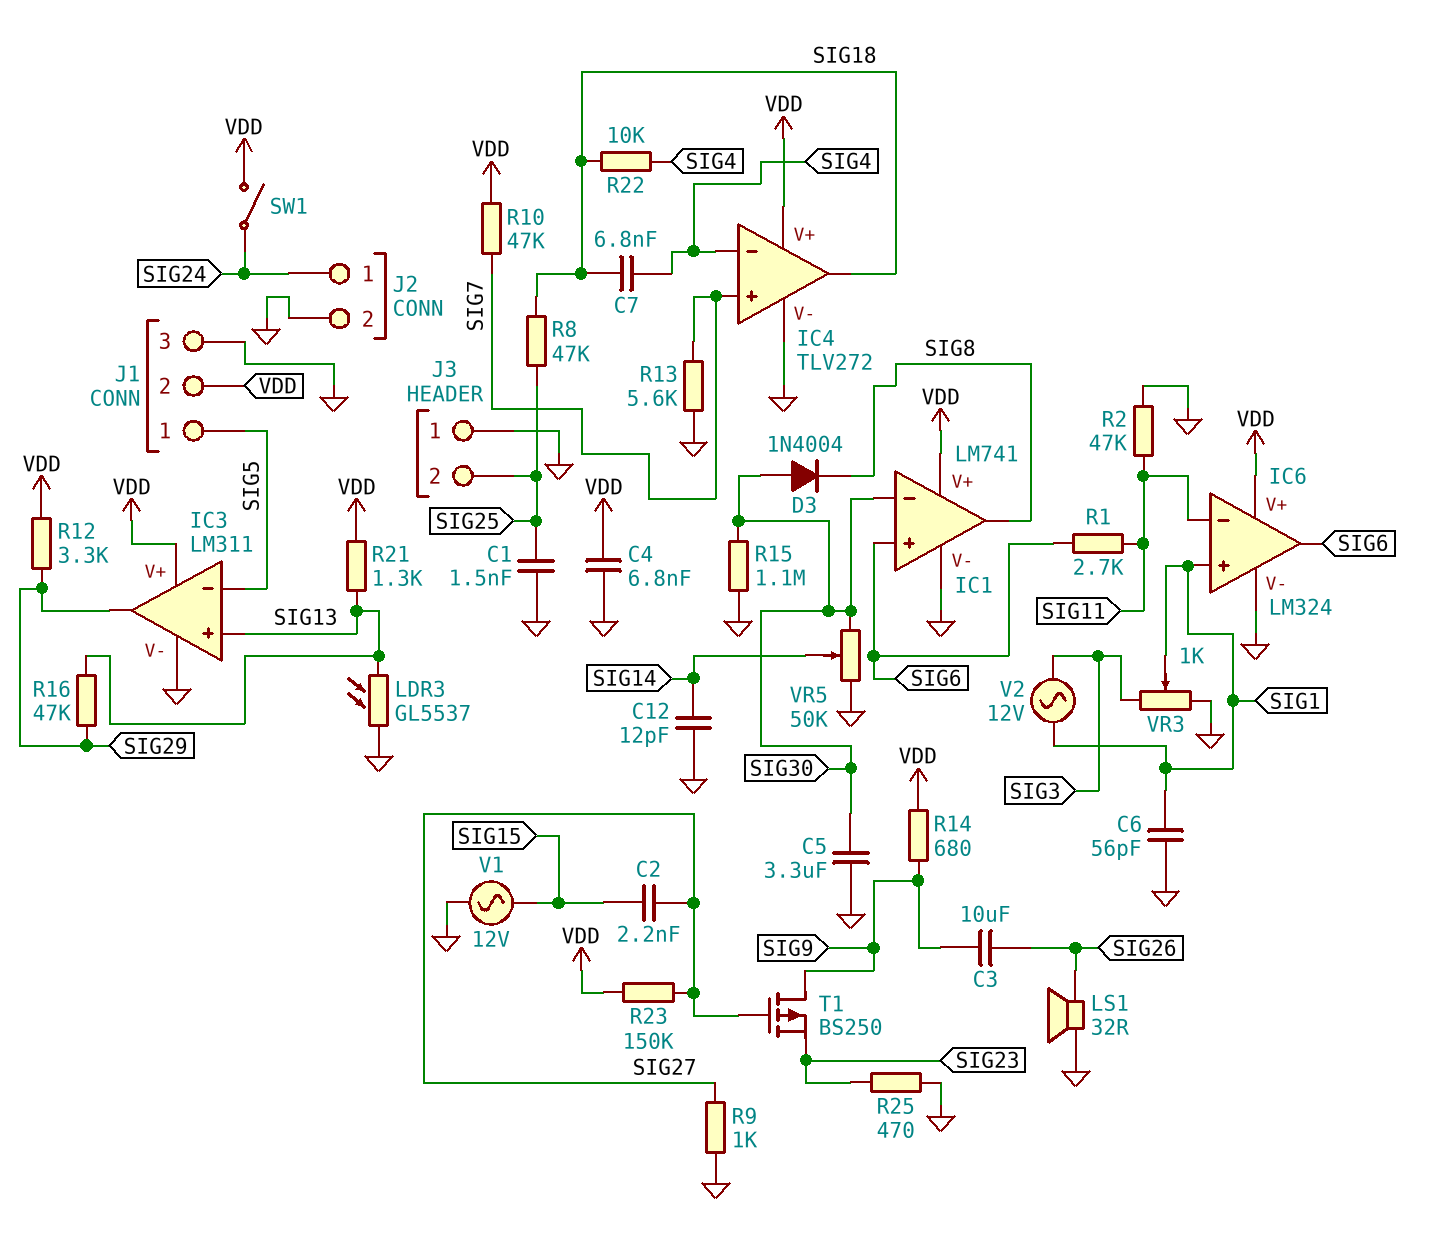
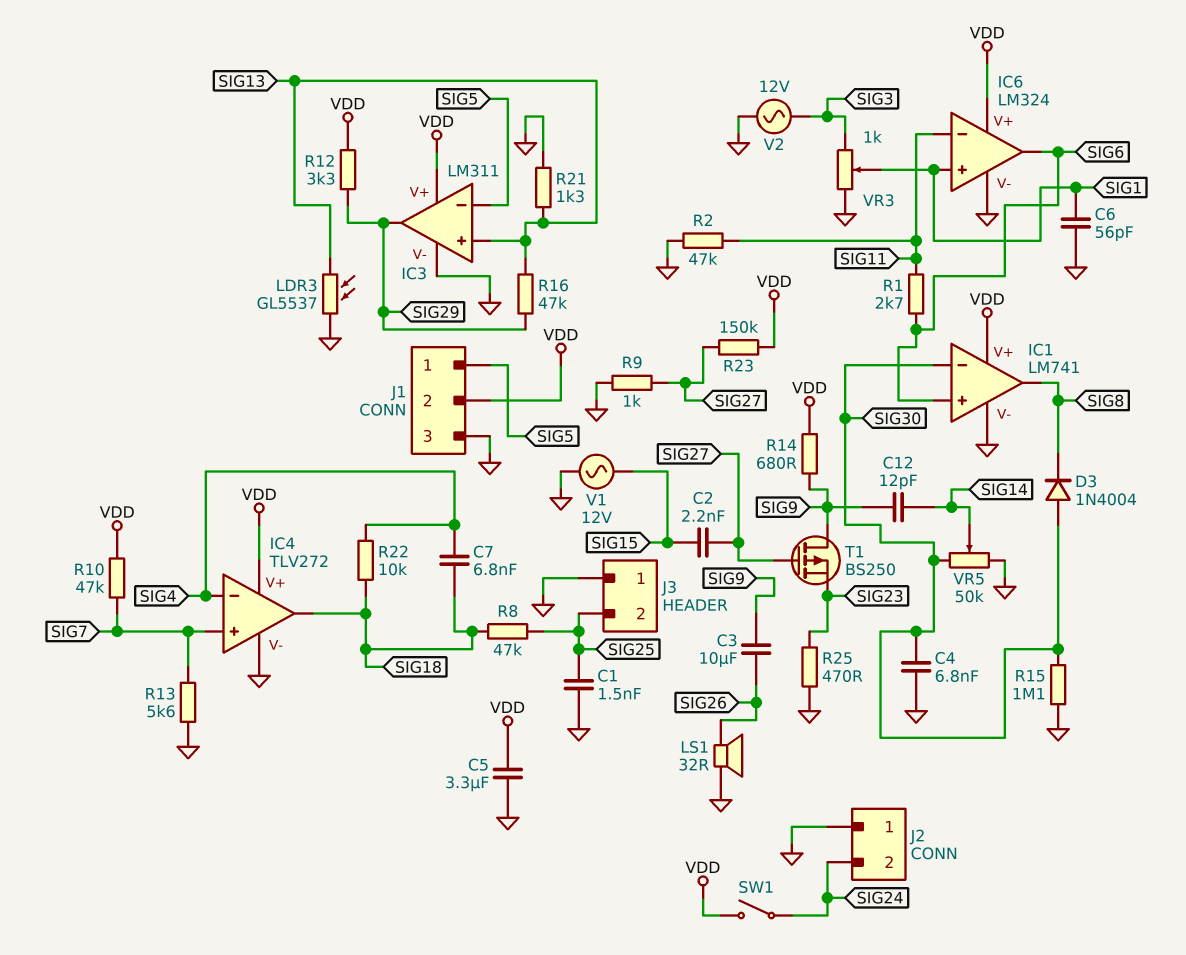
C4: 6.8nF (GND, VDD) -> 6.8nF (GND, SIG30)
C5: 3.3uF (GND, SIG30) -> 3.3uF (GND, VDD)
C12: 12pF (GND, SIG14) -> 12pF (SIG9, SIG14)
J2 pin 1: SIG24 -> GND
J2 pin 2: GND -> SIG24
R21: 1.3k (SIG13, VDD) -> 1.3k (GND, SIG13)
V2: AC 12V (SIG1, SIG3) -> AC 12V (GND, SIG3)

